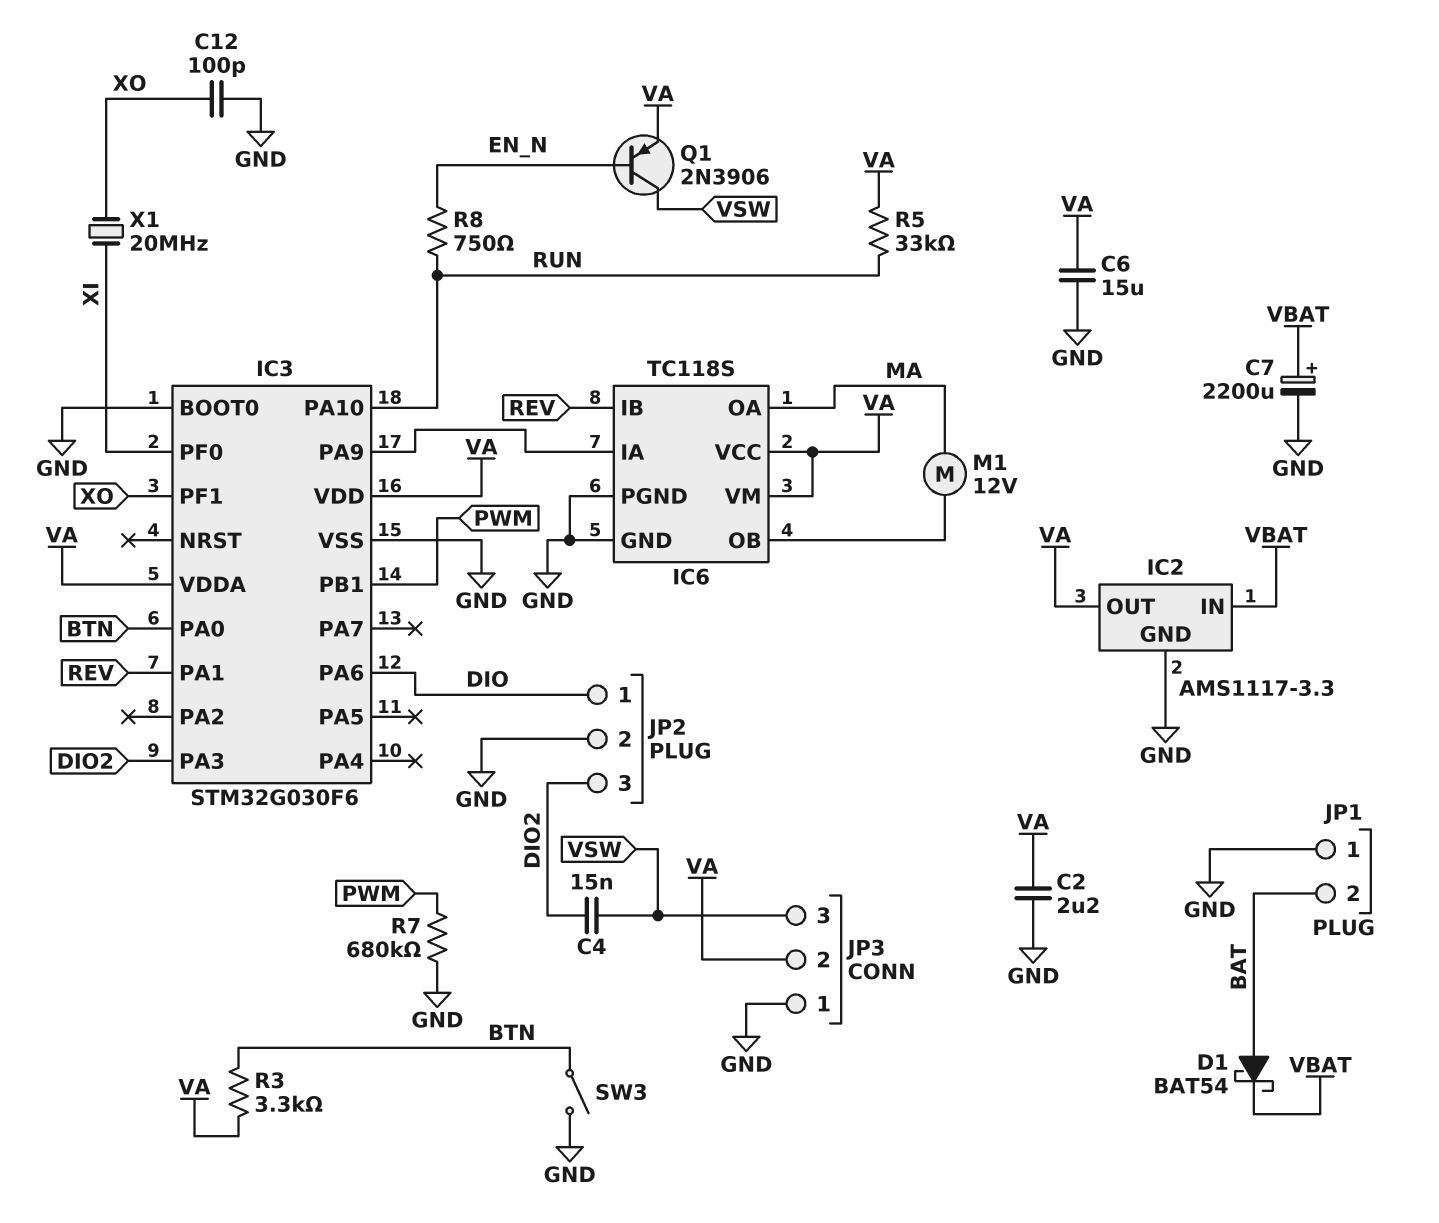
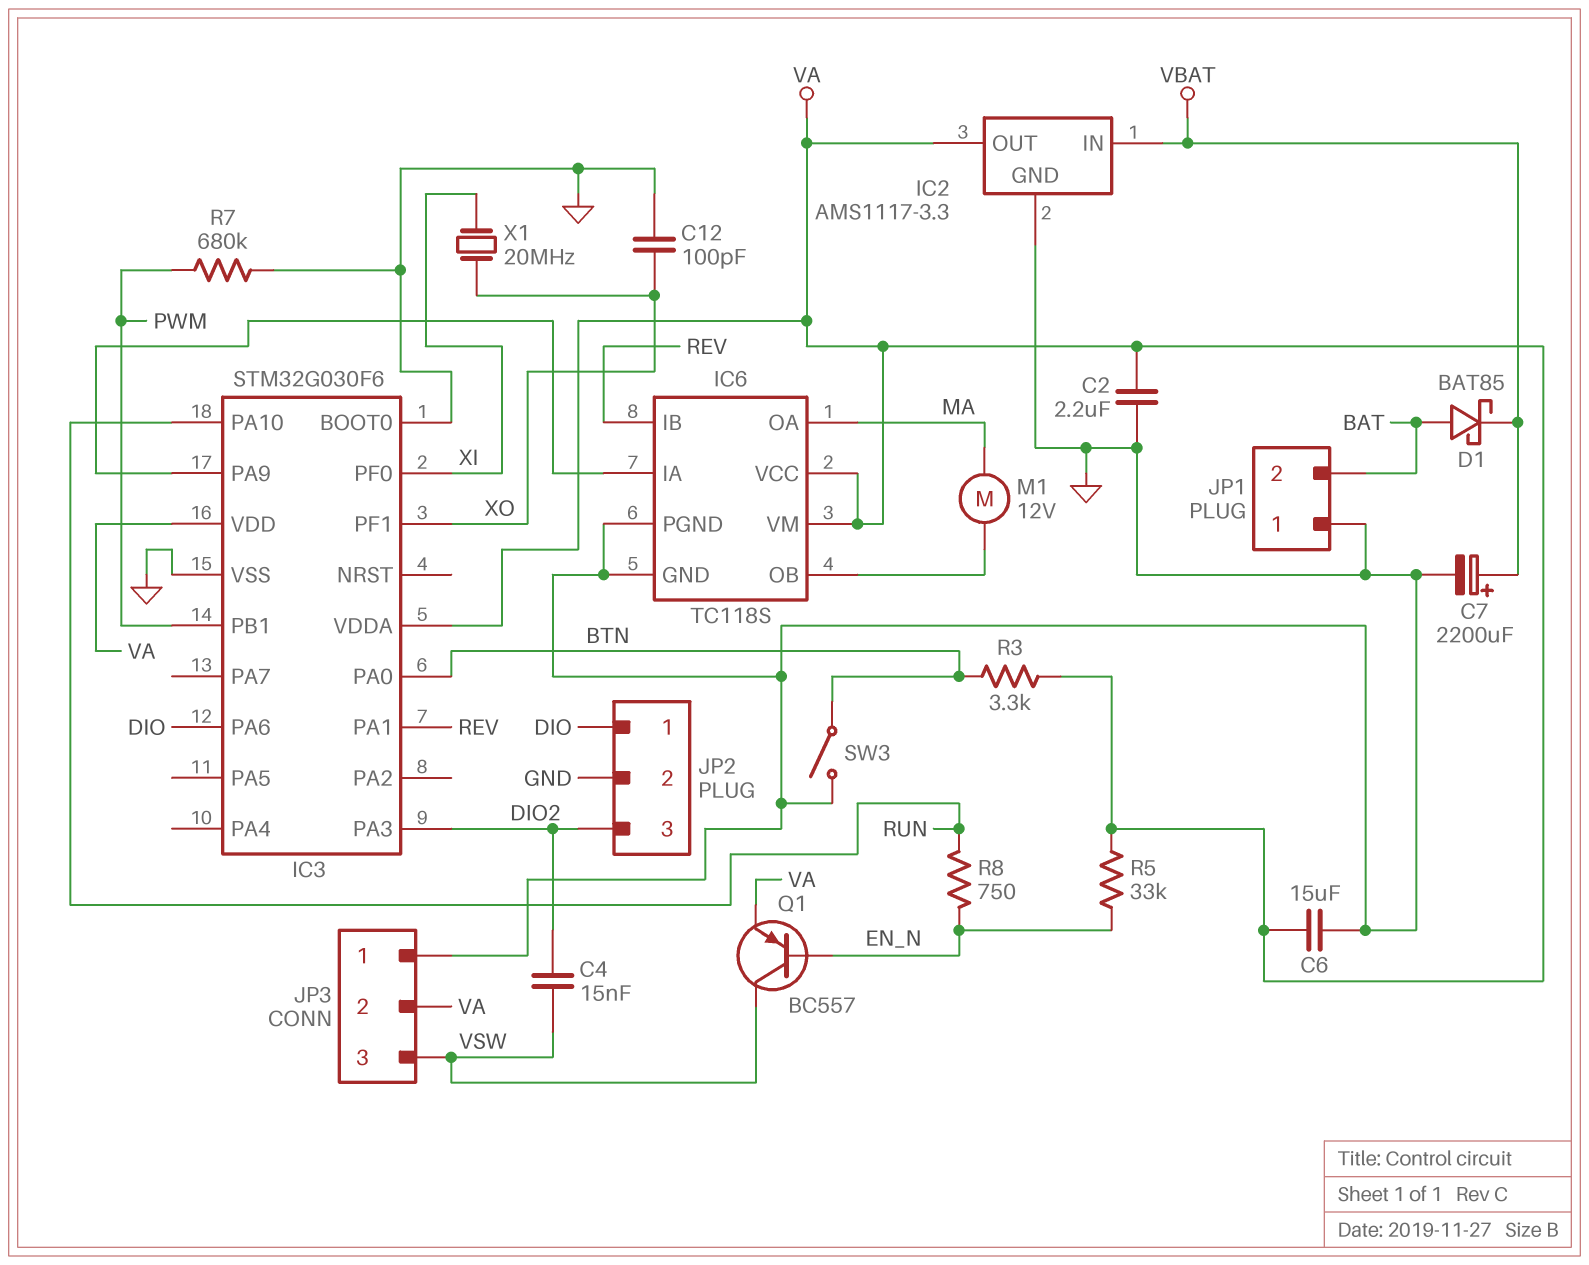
D1: schottky BAT54 (A BAT, K VBAT) -> schottky BAT85 (A BAT, K VBAT)
Q1: PNP 2N3906 (B EN_N, C VSW, E VA) -> PNP BC557 (B EN_N, C VSW, E VA)
R5: 33k (RUN, VA) -> 33k (EN_N, VA)

